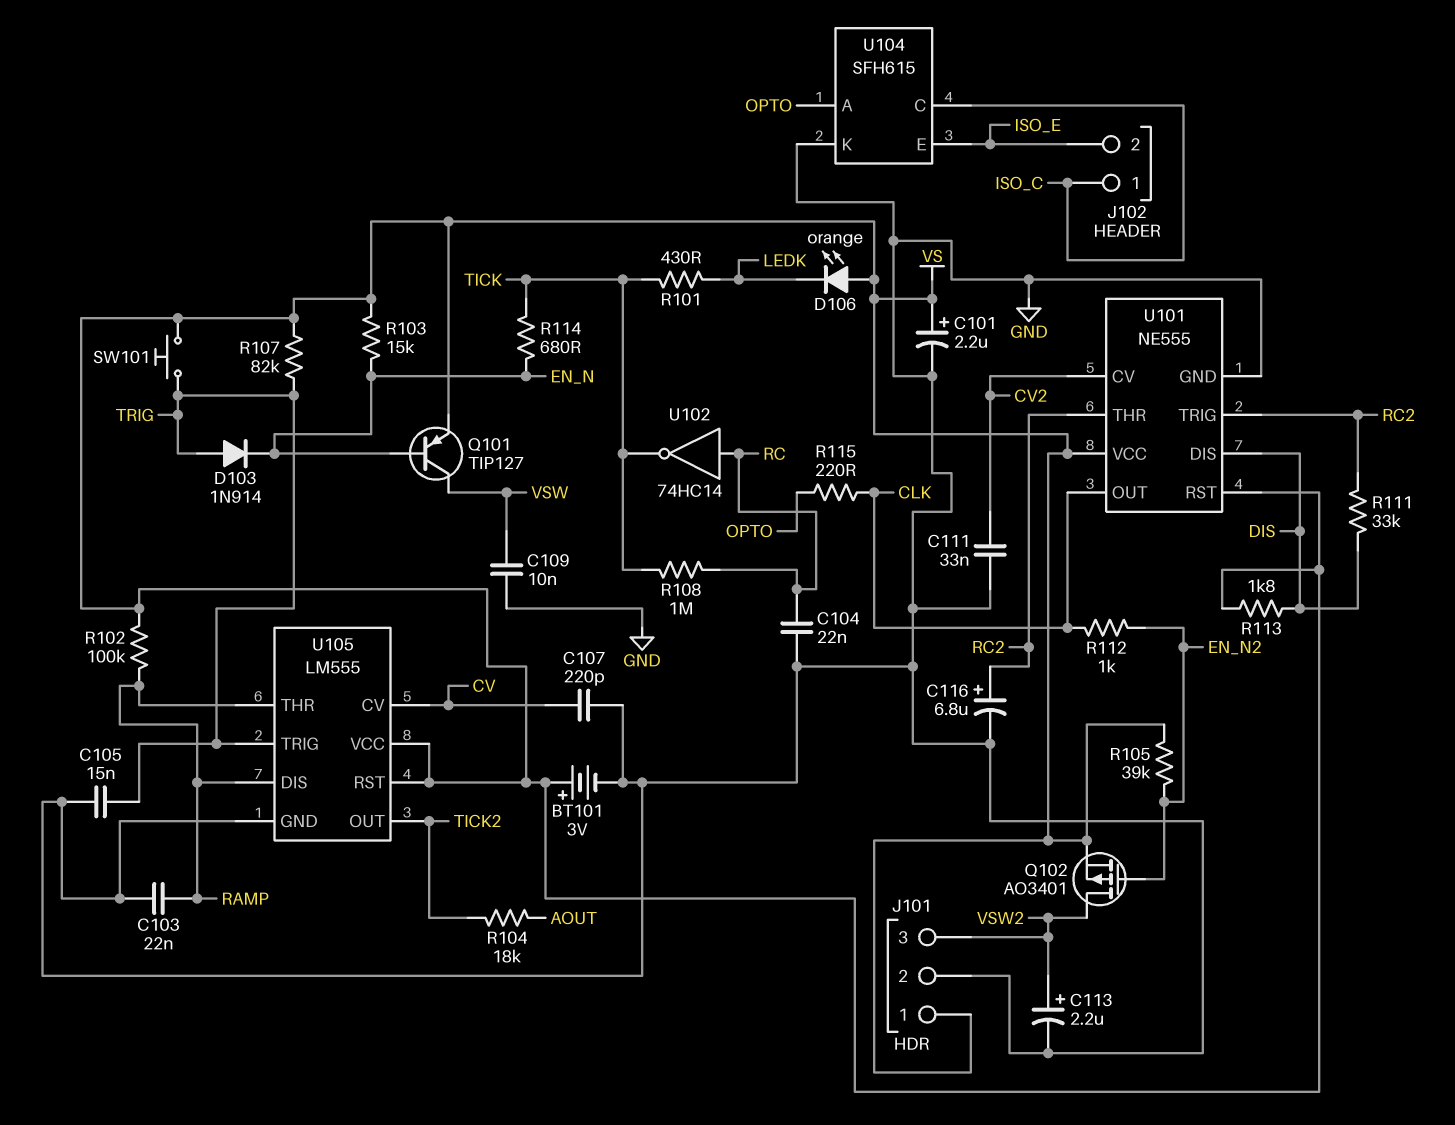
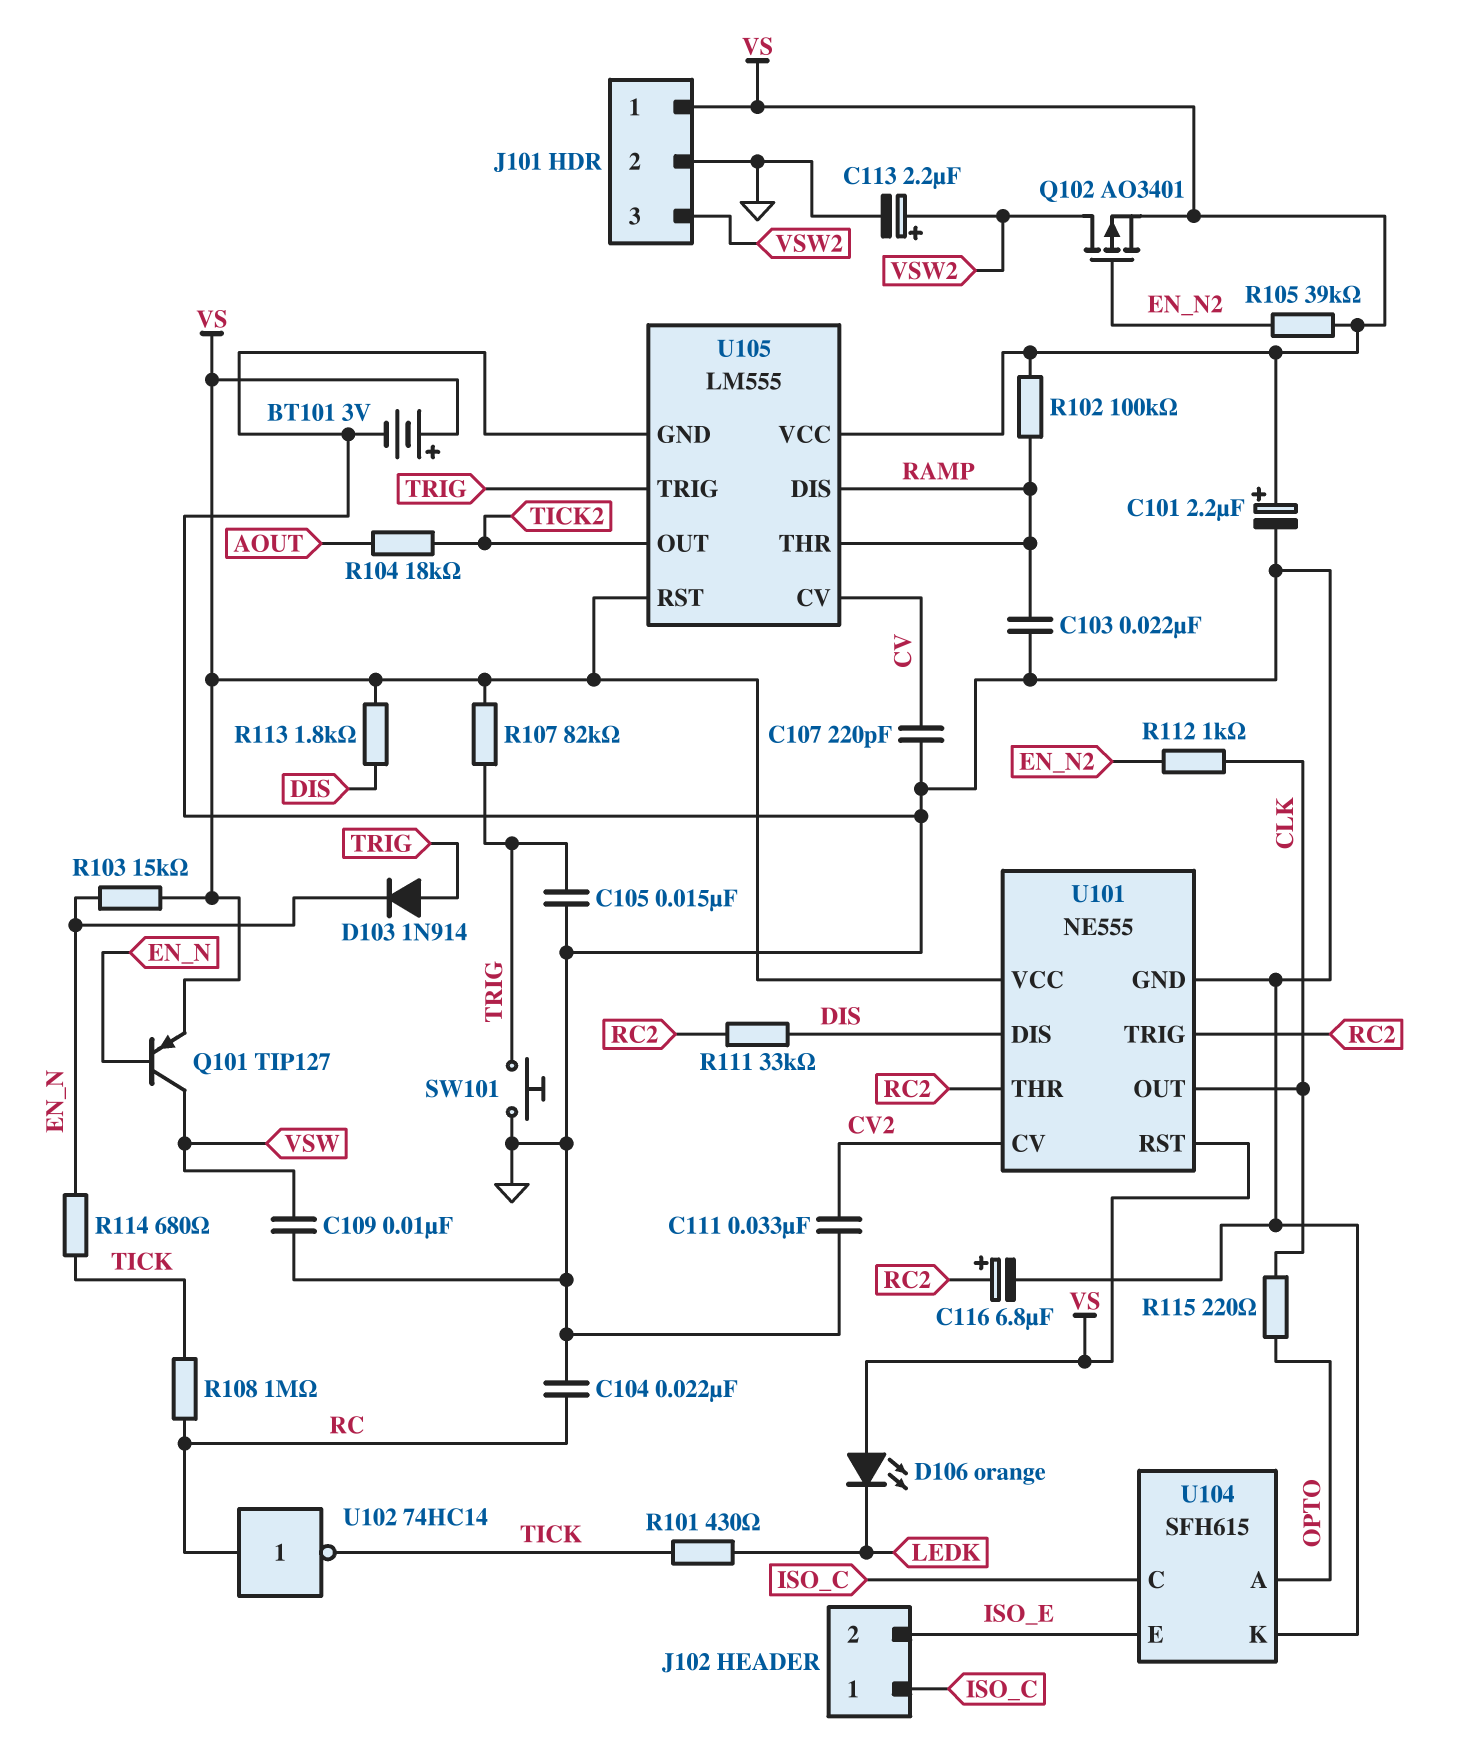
SW101: button (TRIG, VS) -> button (GND, TRIG)

